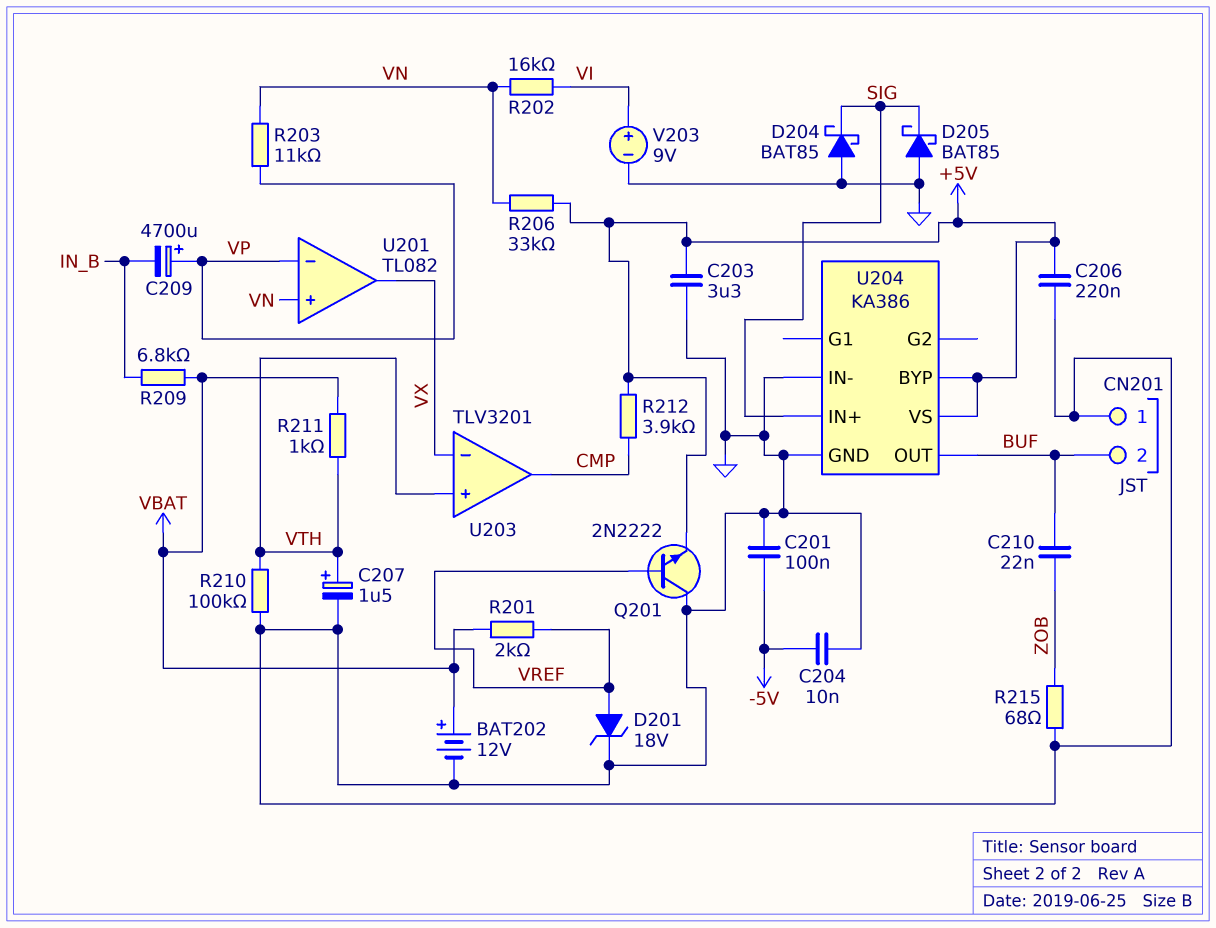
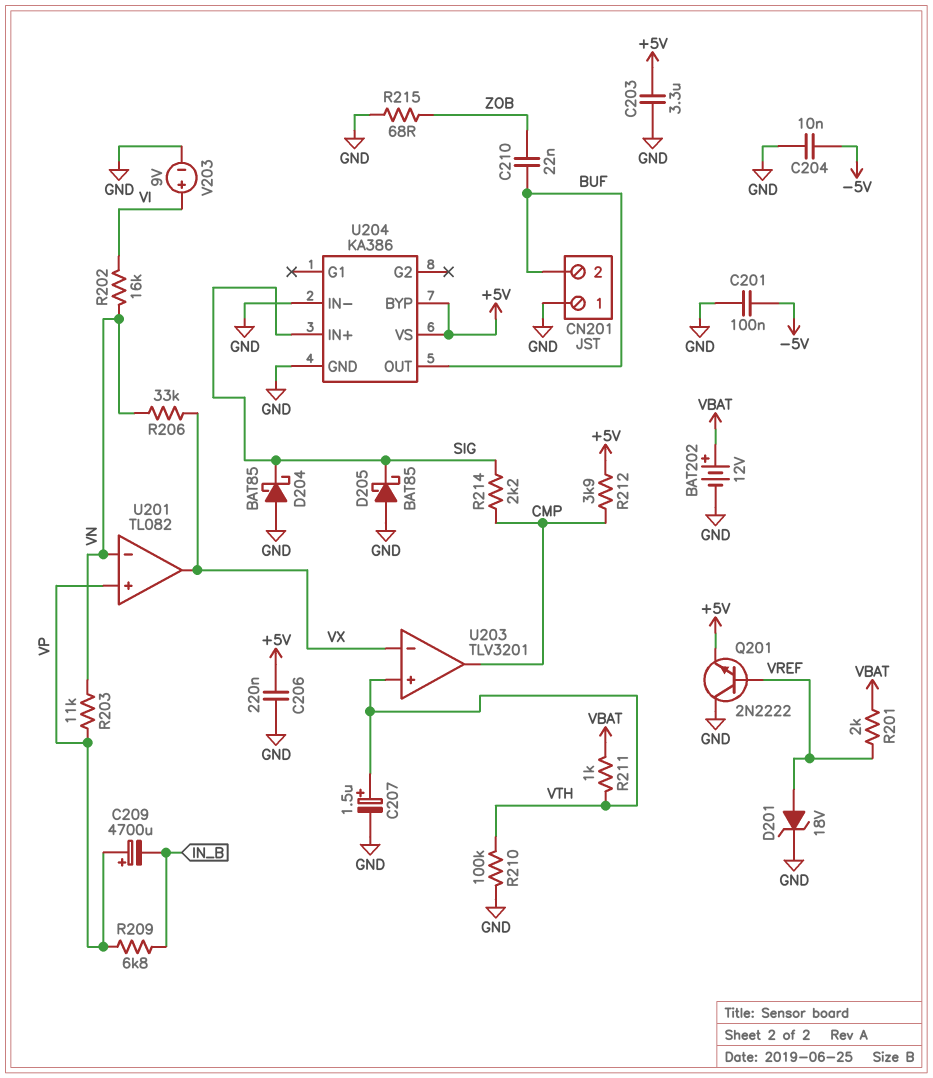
R206: 33k (+5V, VN) -> 33k (VN, VX)
R209: 6.8k (IN_B, VBAT) -> 6.8k (IN_B, VP)
R214: none -> 2.2k (CMP, SIG)
U201 pin in+: VN -> VP
U201 pin in-: VP -> VN

